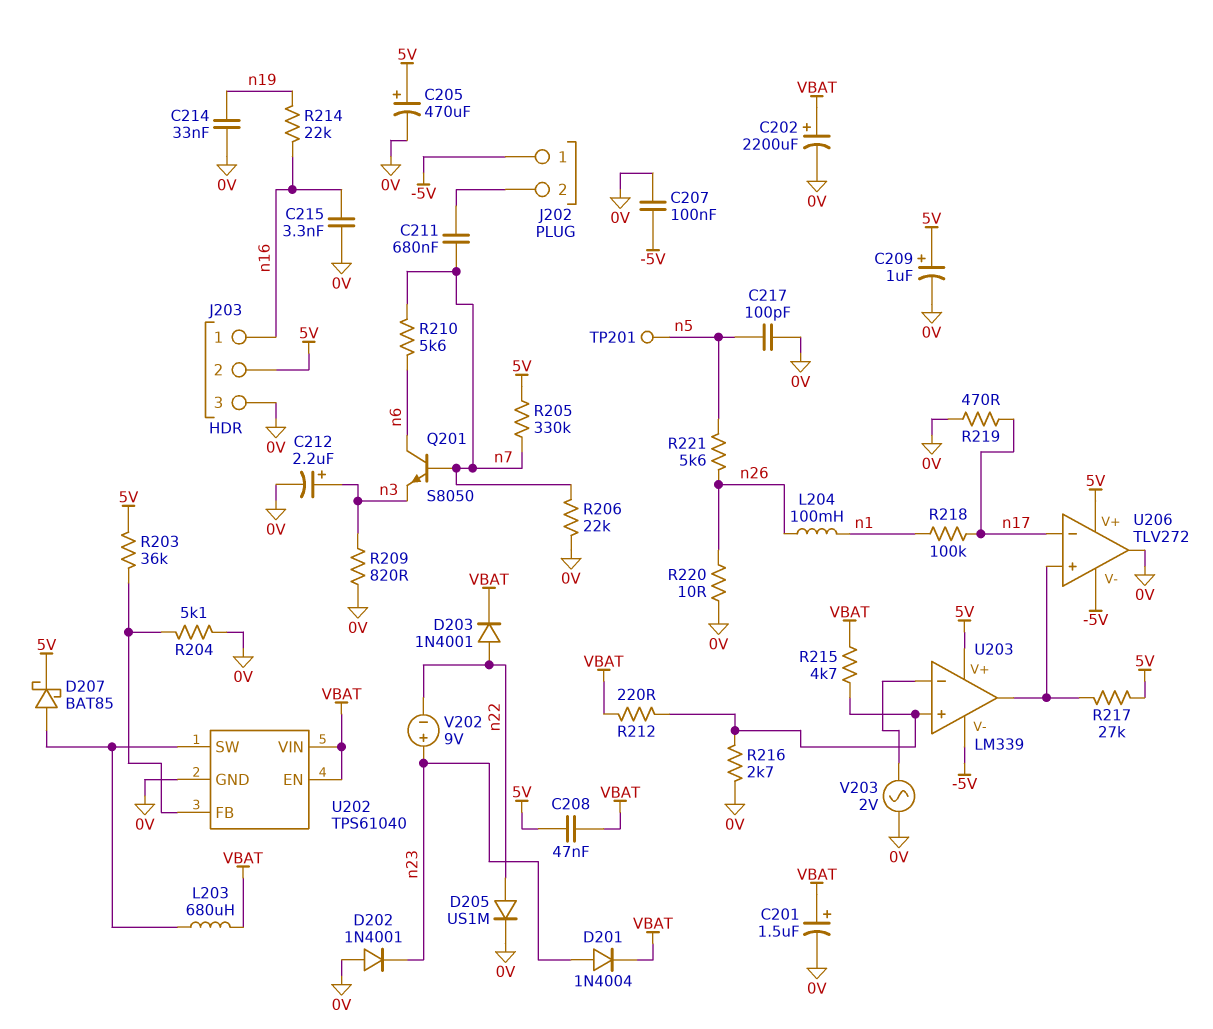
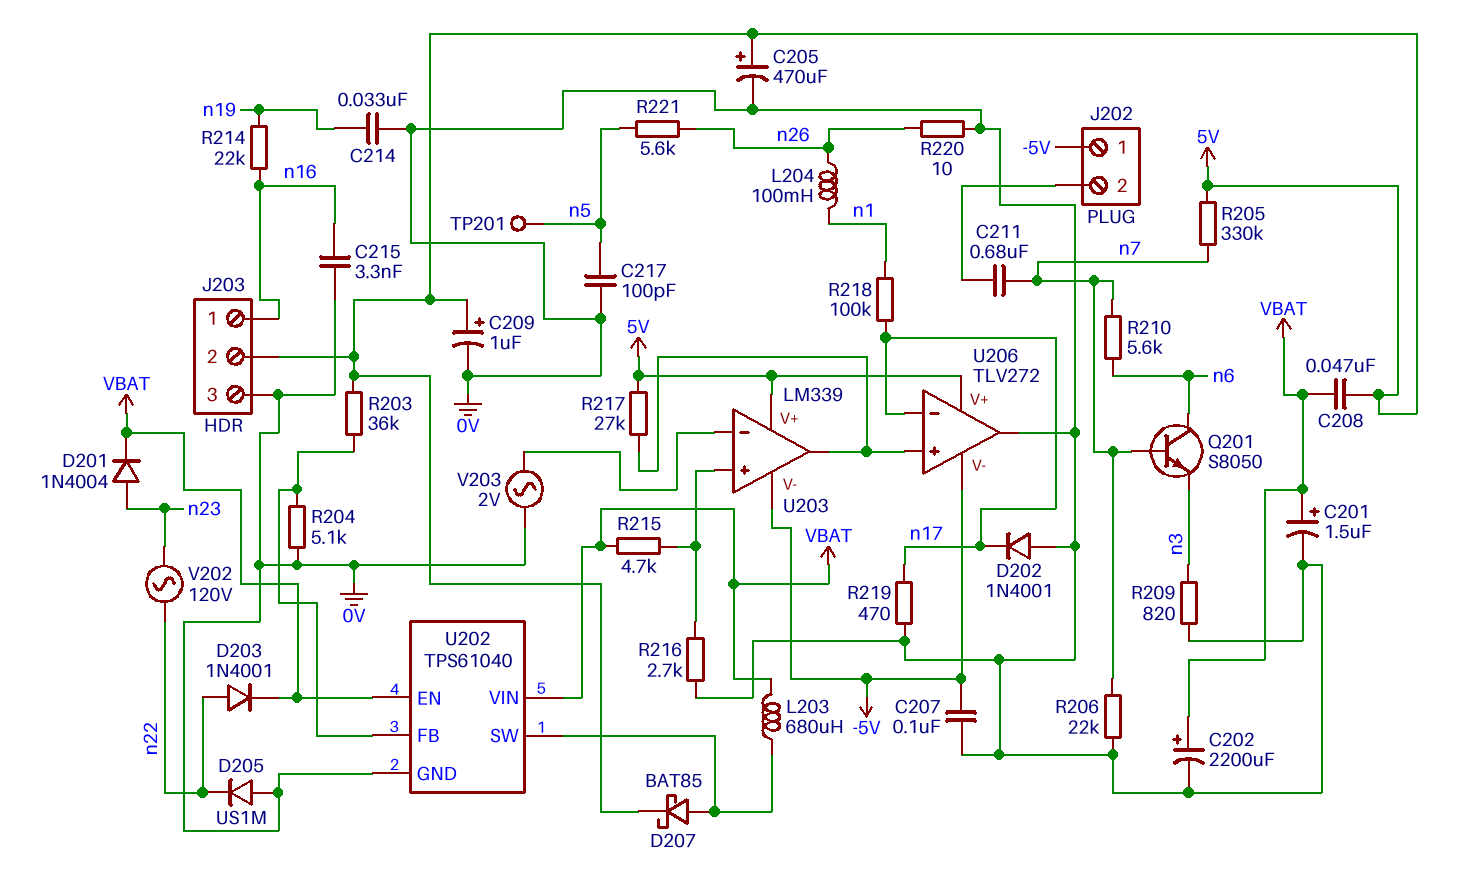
C212: 2.2uF (plus n3, minus 0V) -> none
D202: diode 1N4001 (A 0V, K n23) -> diode 1N4001 (A 0V, K n17)
D205: diode US1M (A n22, K 0V) -> diode US1M (A 0V, K n22)
R212: 220 (U203/in+, VBAT) -> none
V202: 9V (plus n23, minus n22) -> AC 120V (n22, n23)

